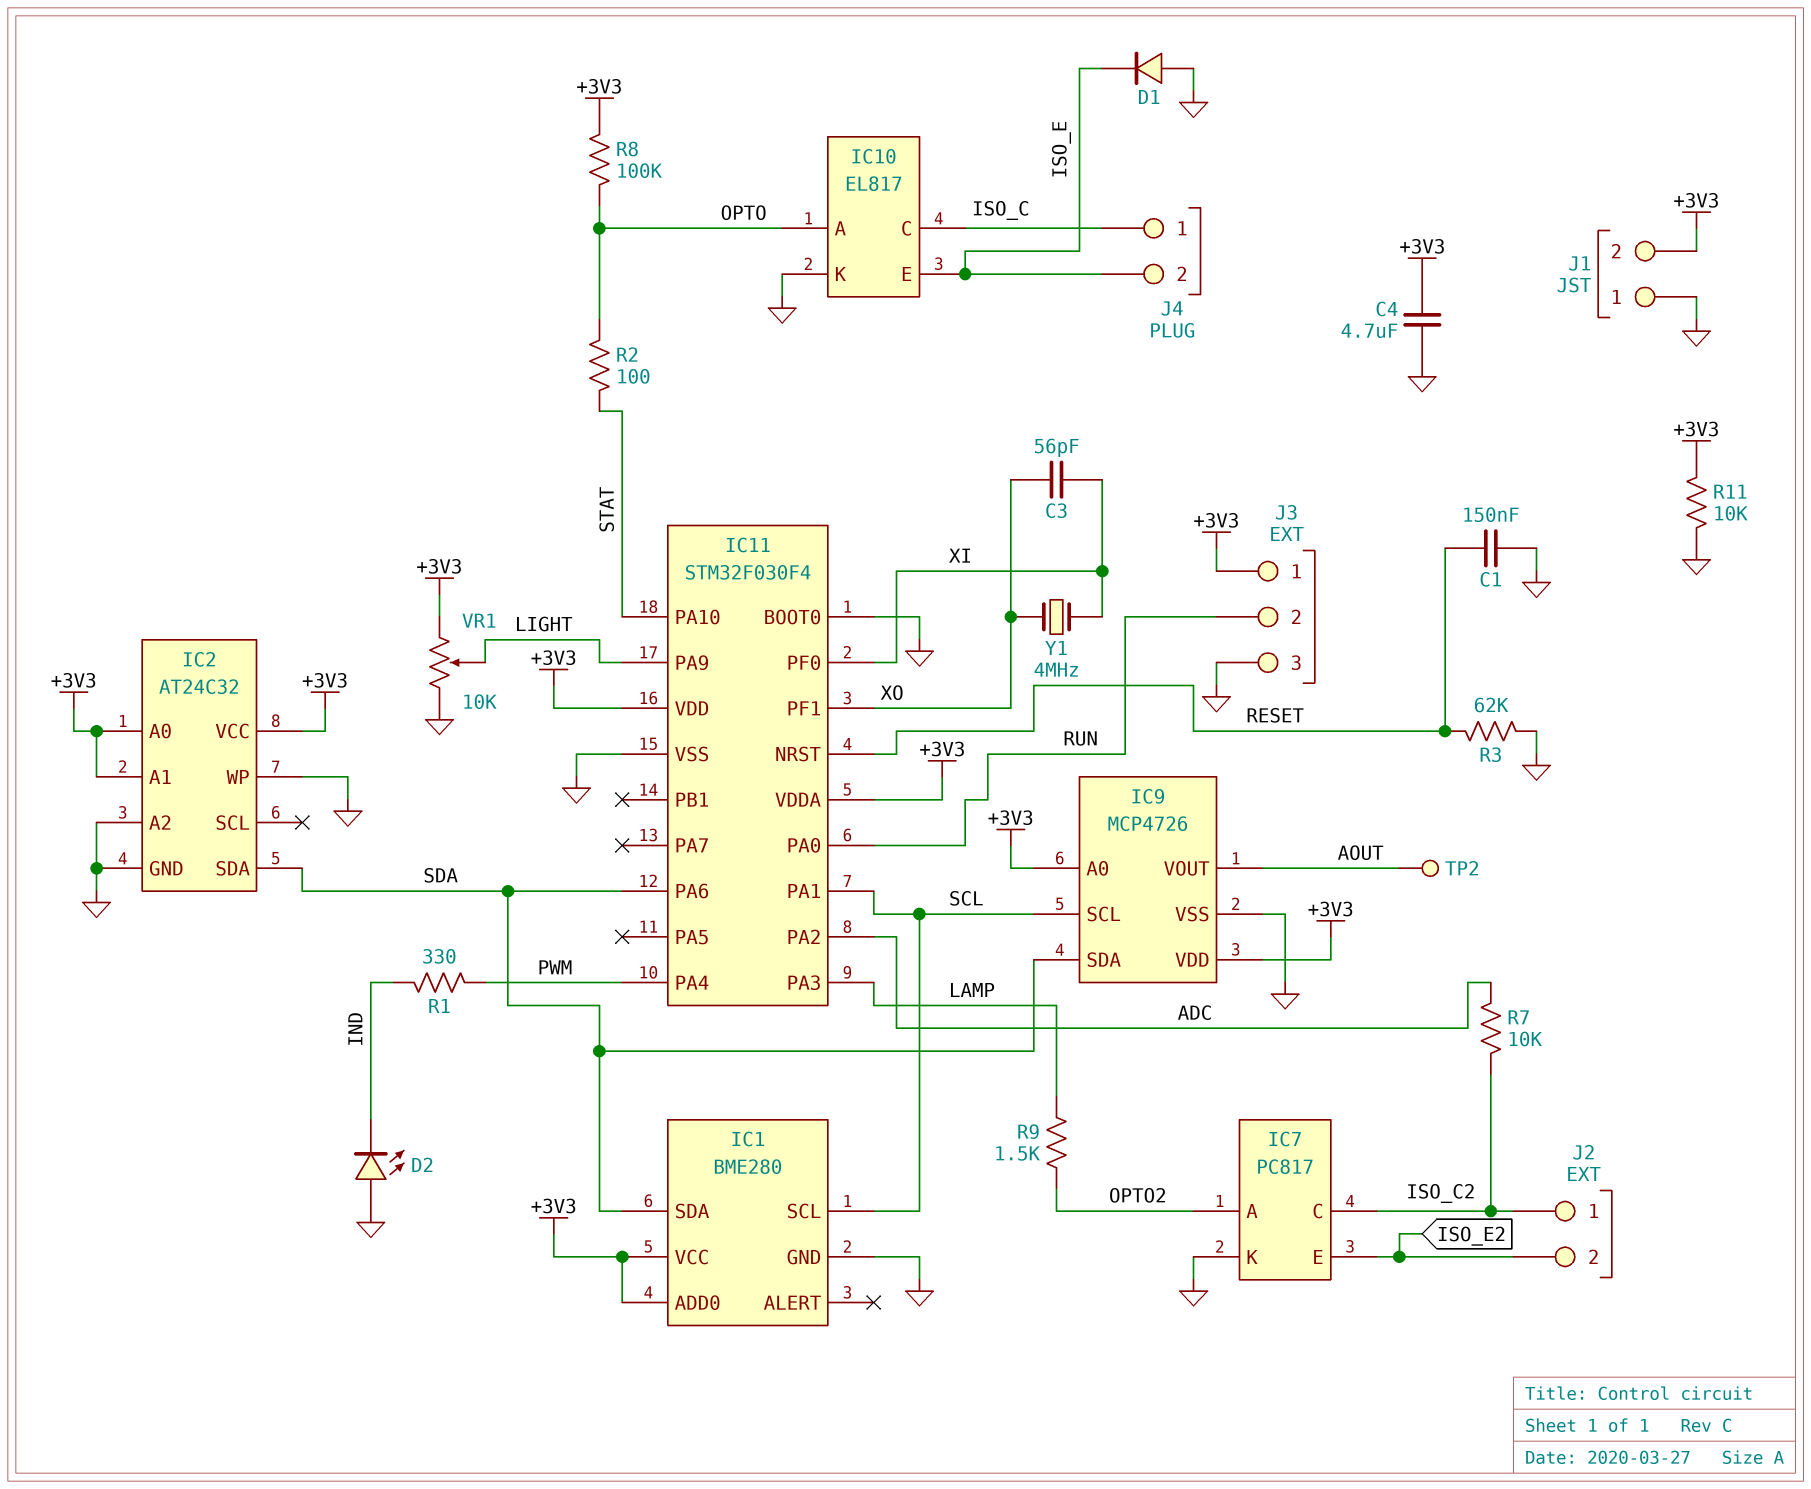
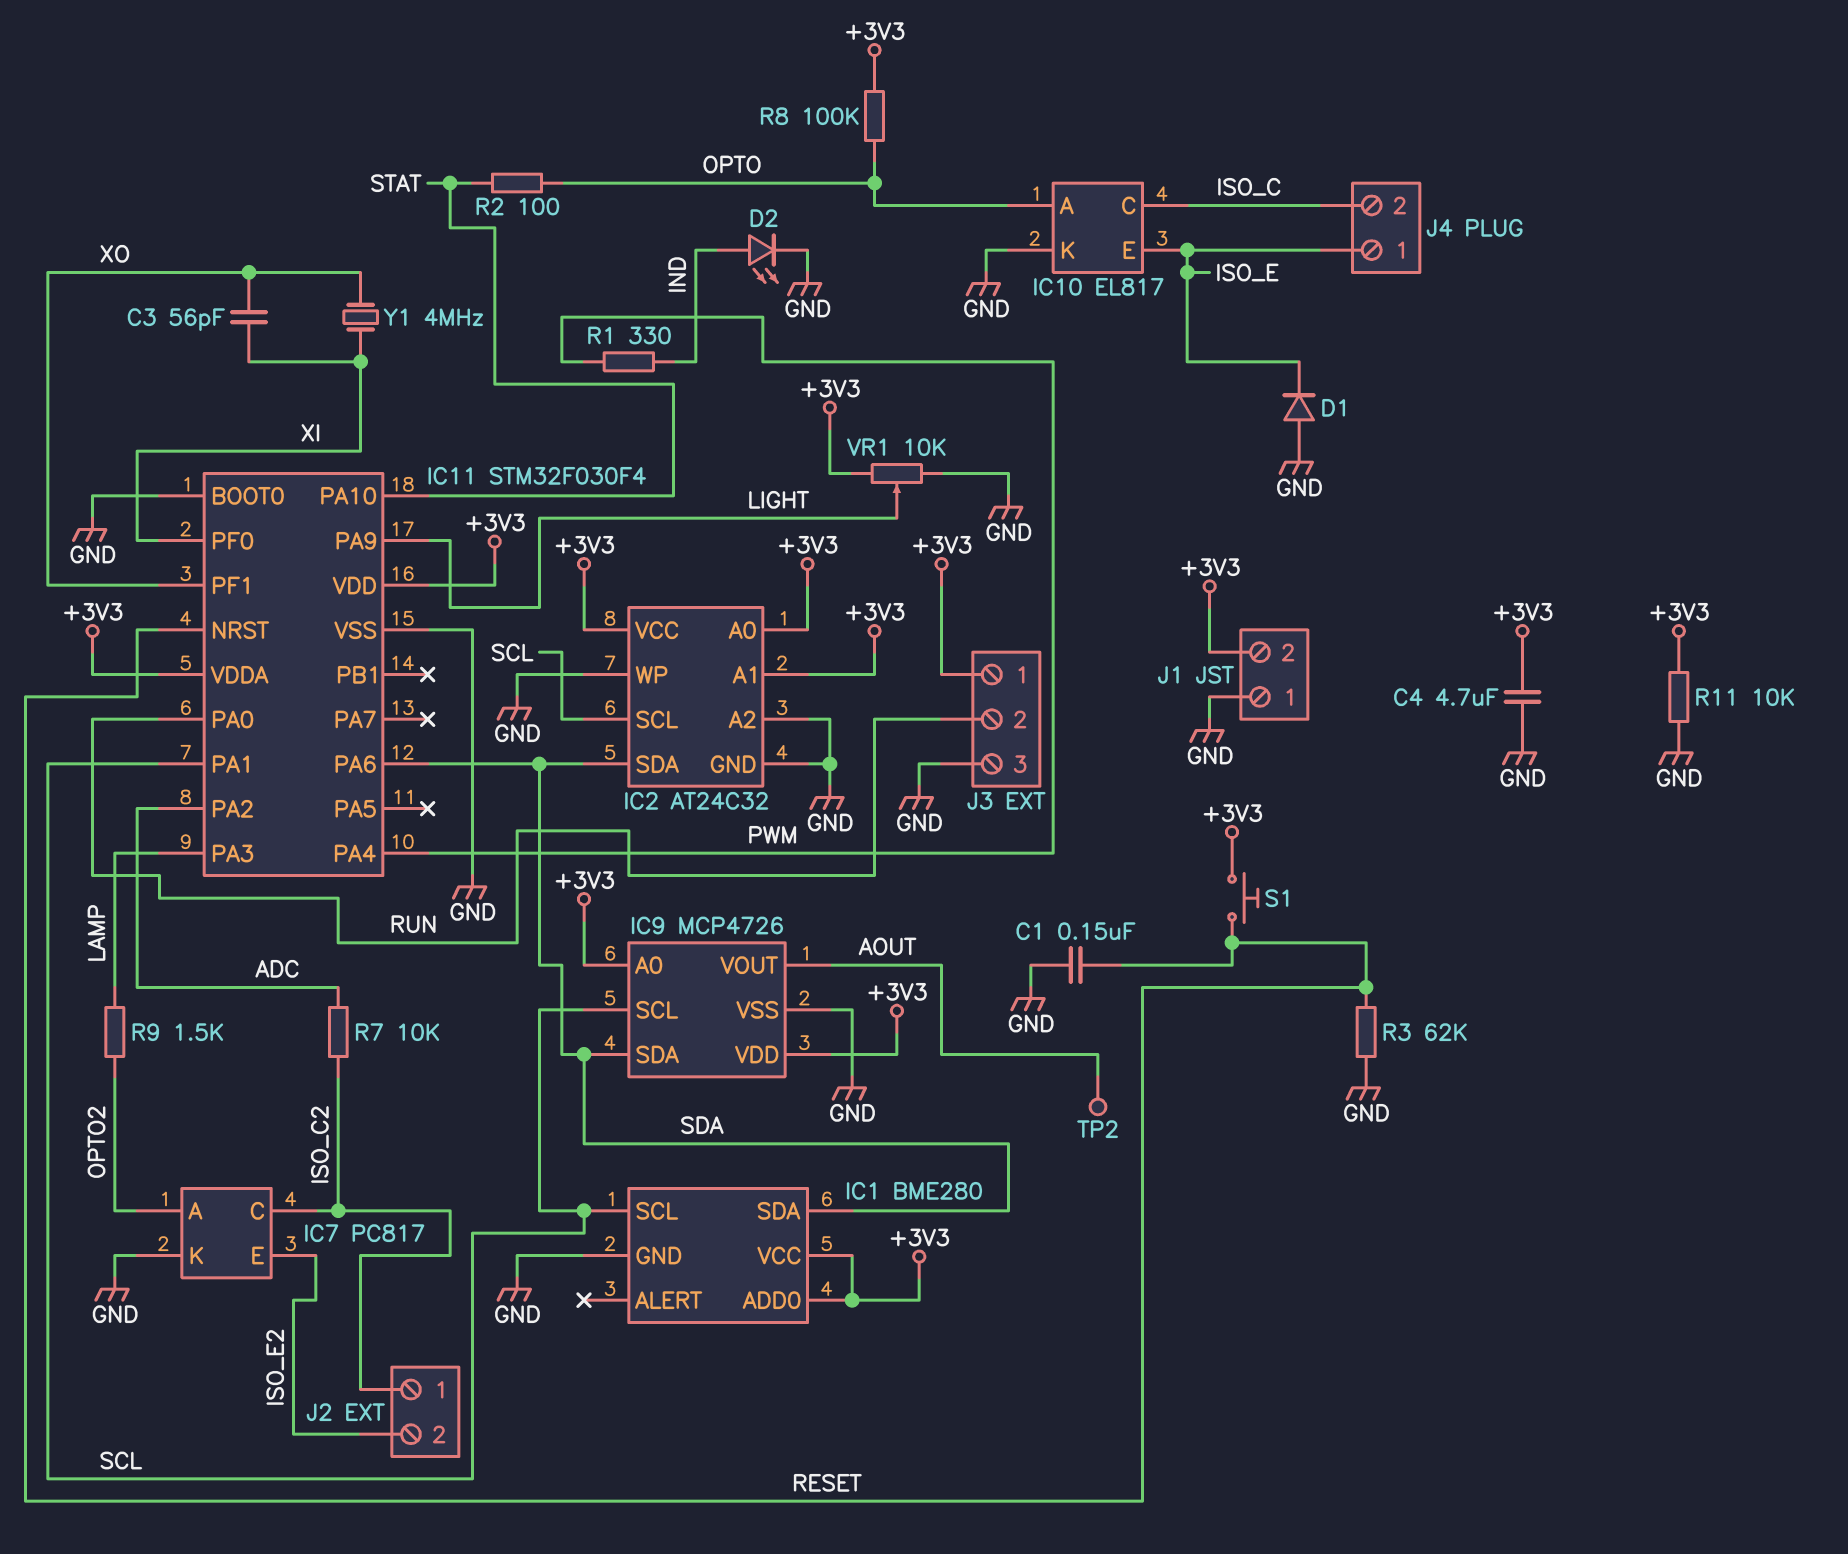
D2: LED (A GND, K IND) -> LED (A IND, K GND)
IC2 pin SCL: none -> SCL
J4 pin 1: ISO_C -> ISO_E
J4 pin 2: ISO_E -> ISO_C
S1: none -> button (+3V3, RESET)

